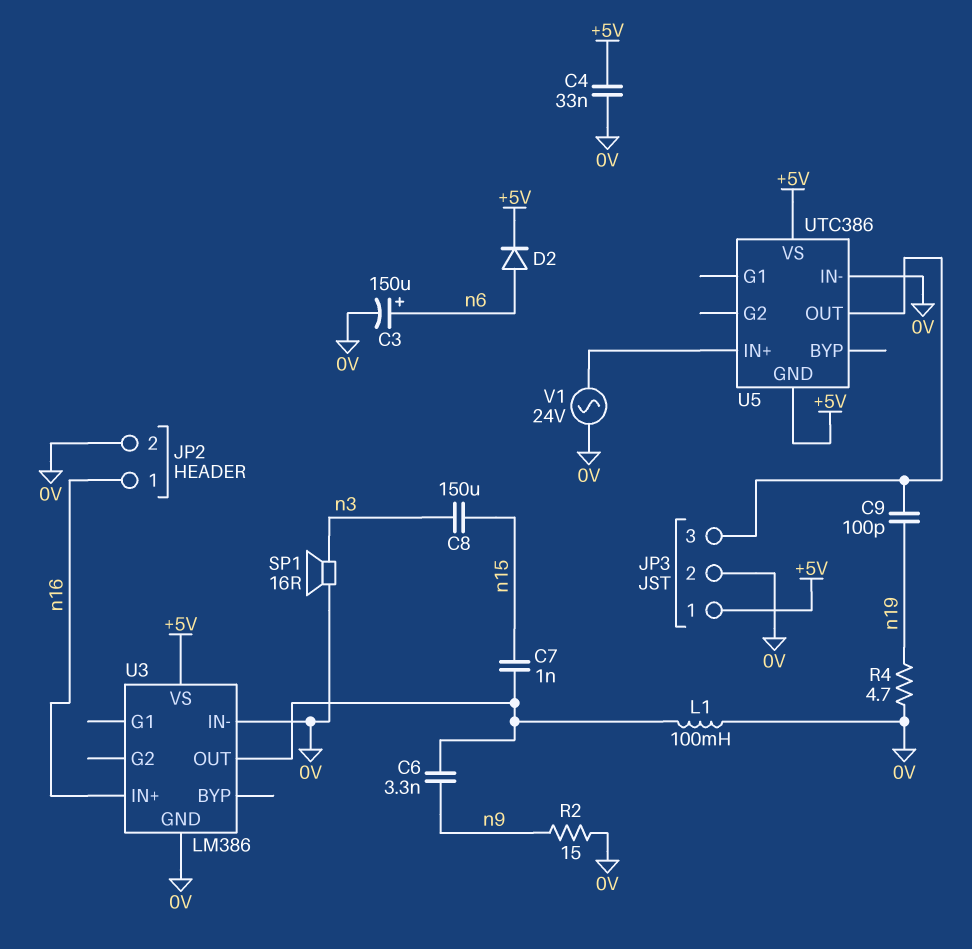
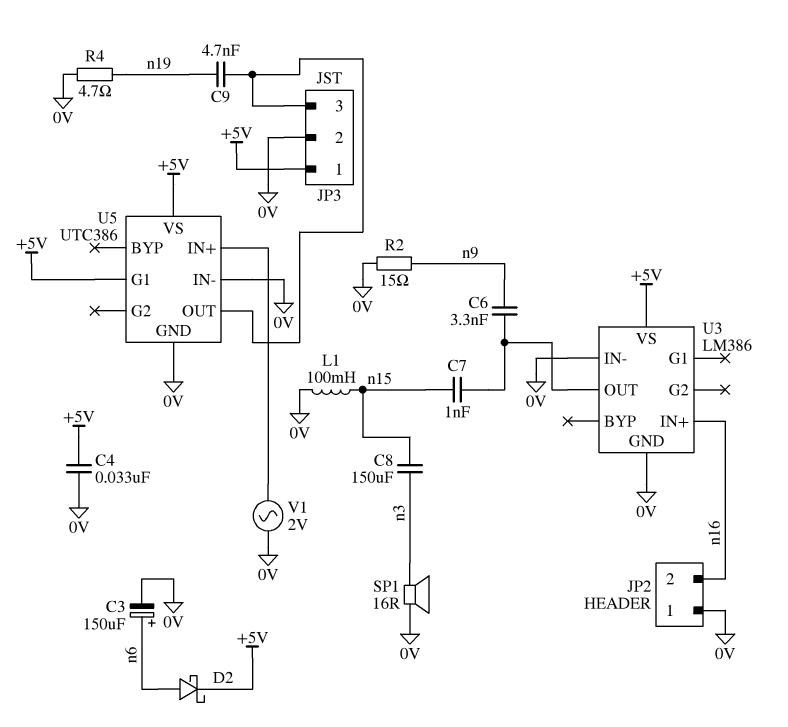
C9: 100pF (JP3/3, n19) -> 4.7nF (JP3/3, n19)
D2: diode (A n6, K +5V) -> schottky (A n6, K +5V)
JP2 pin 1: n16 -> 0V
JP2 pin 2: 0V -> n16
L1: 100mH (0V, U3/OUT) -> 100mH (0V, n15)
U5 pin G1: none -> +5V
U5 pin GND: +5V -> 0V
V1: AC 24V (0V, U5/IN+) -> AC 2V (0V, U5/IN+)

